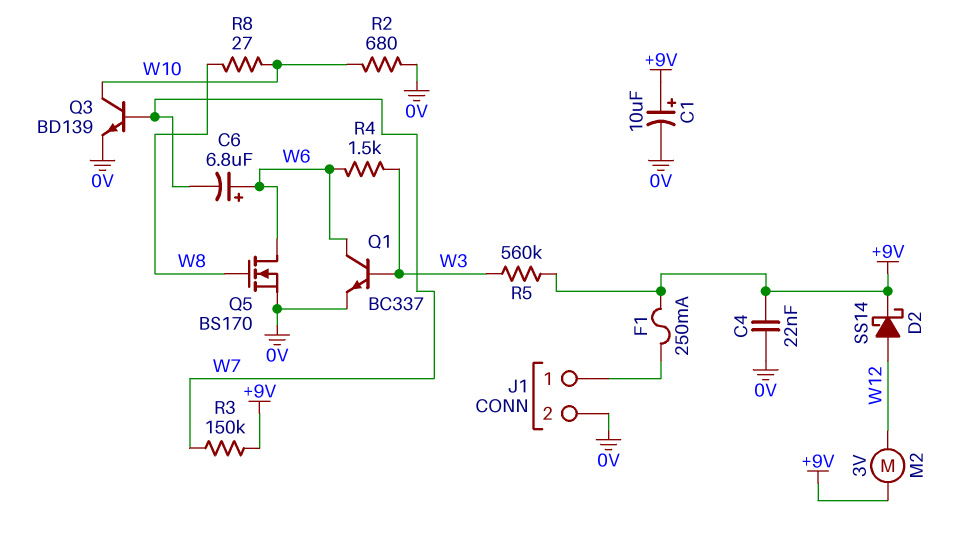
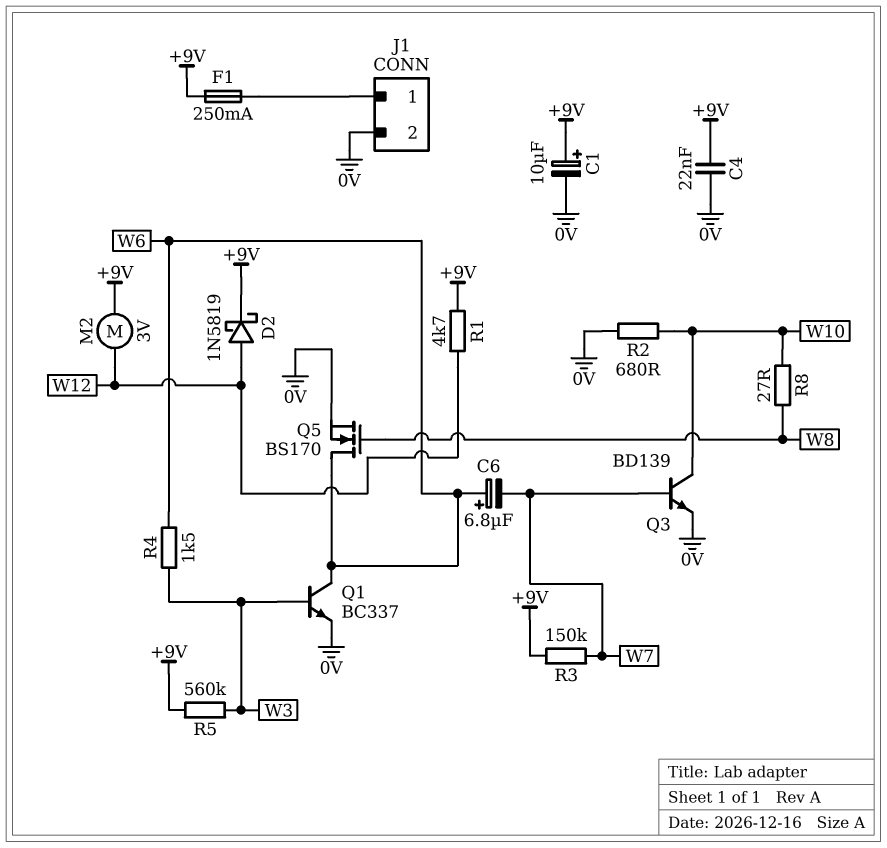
D2: schottky SS14 (A W12, K +9V) -> schottky 1N5819 (A W12, K +9V)
R1: none -> 4.7k (+9V, W12)

